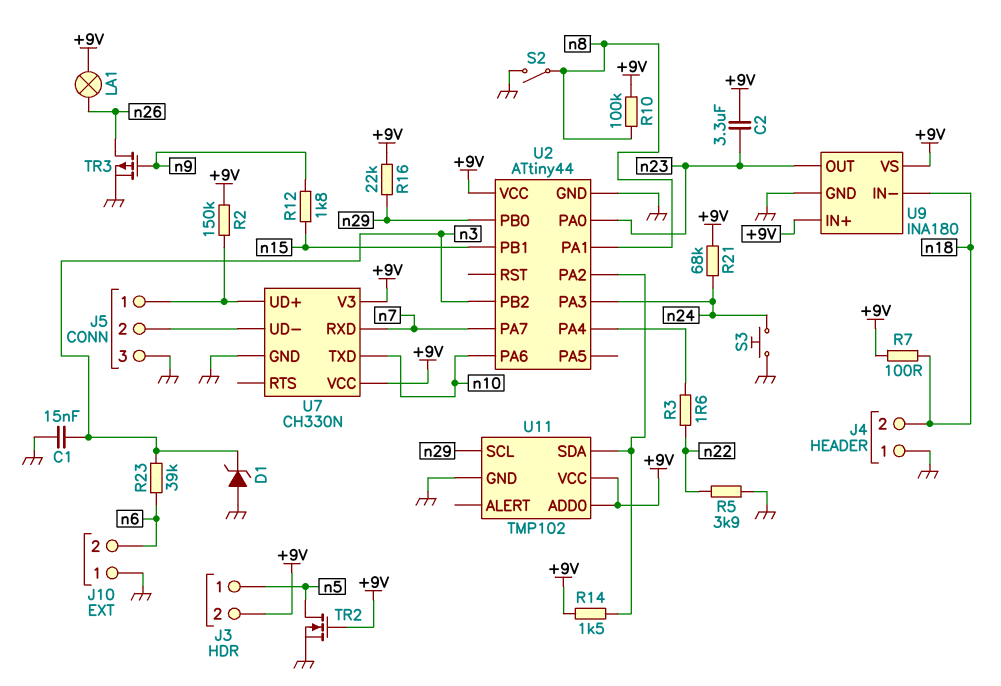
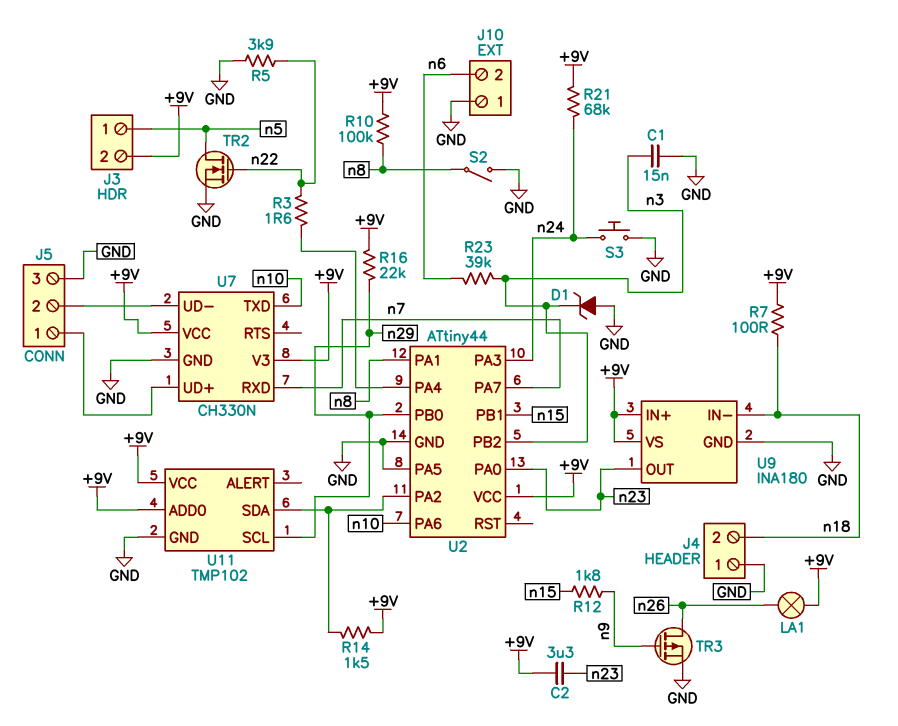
R2: 150k (+9V, J5/1) -> none
TR2: NMOS (G +9V, D n5, S GND) -> NMOS (G n22, D n5, S GND)
U2 pin PA5: none -> GND

